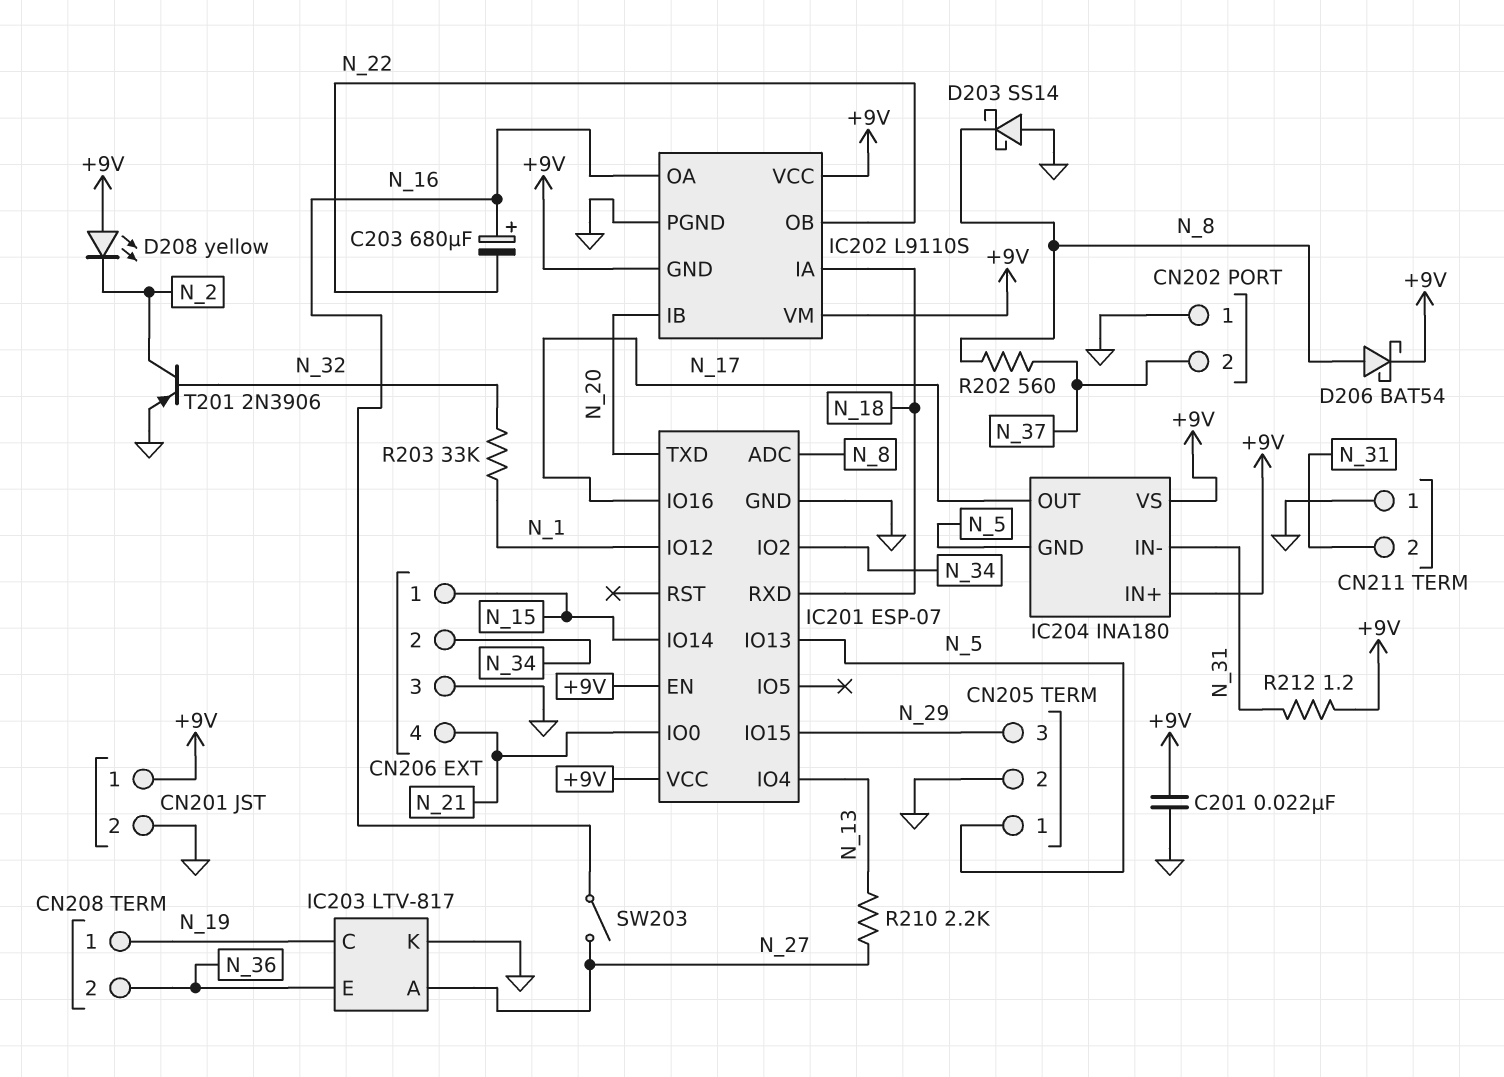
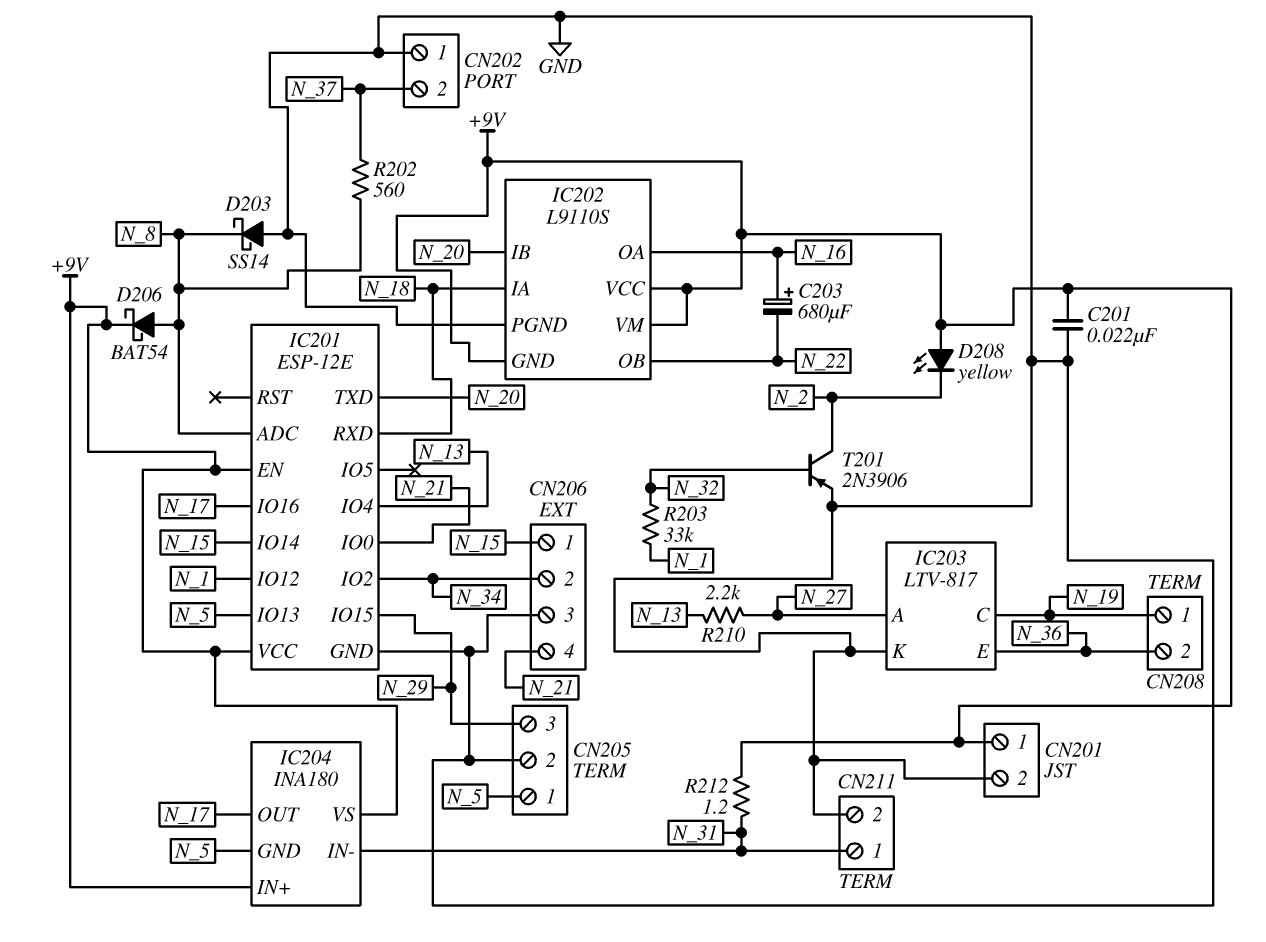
CN211 pin 1: GND -> N_31
CN211 pin 2: N_31 -> GND
IC201: ESP-07 -> ESP-12E
SW203: switch (N_16, N_27) -> none

